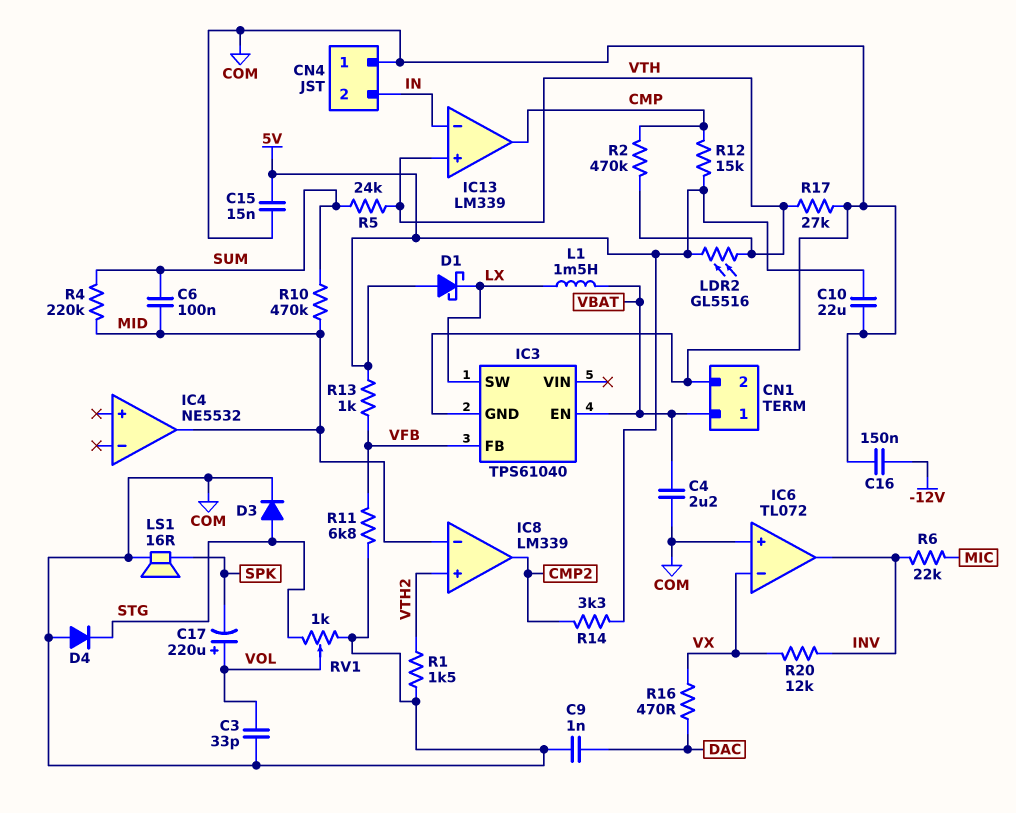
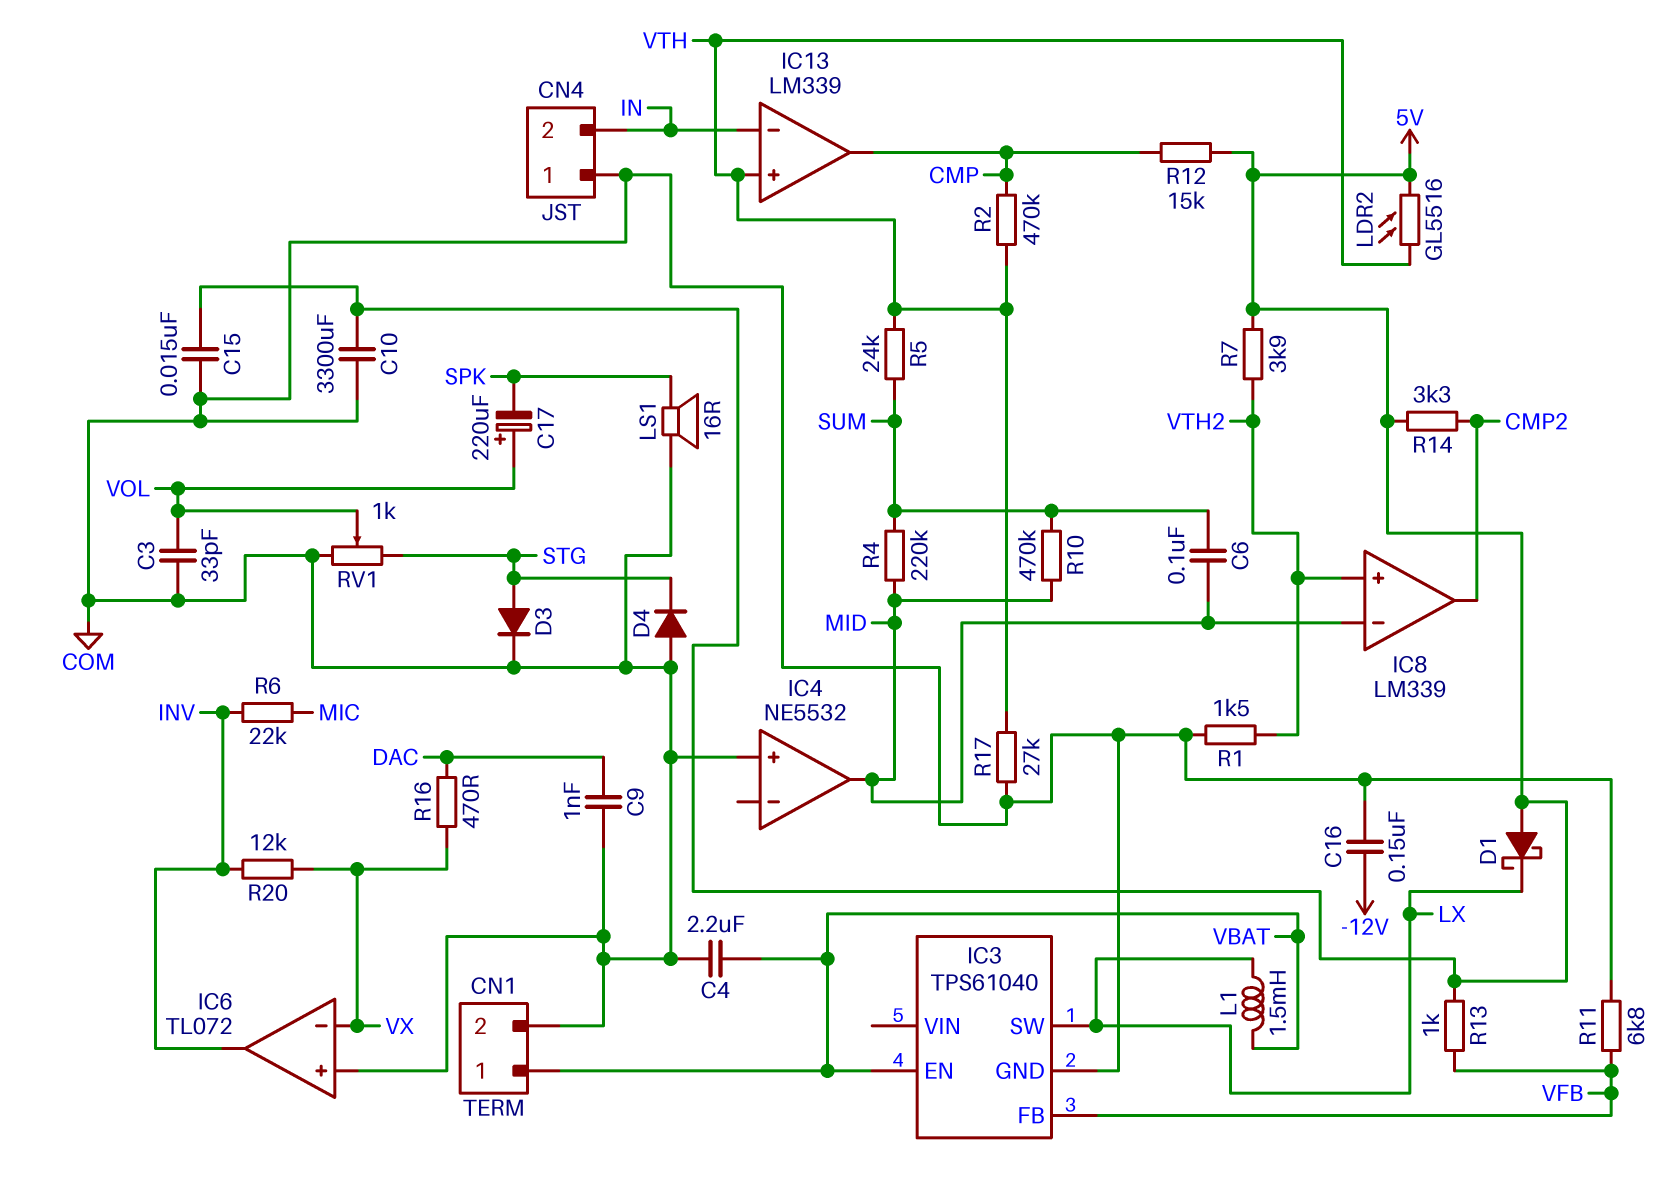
C10: 22uF (5V, COM) -> 3300uF (5V, COM)
IC4 pin in+: none -> COM
R7: none -> 3.9k (5V, VTH2)

